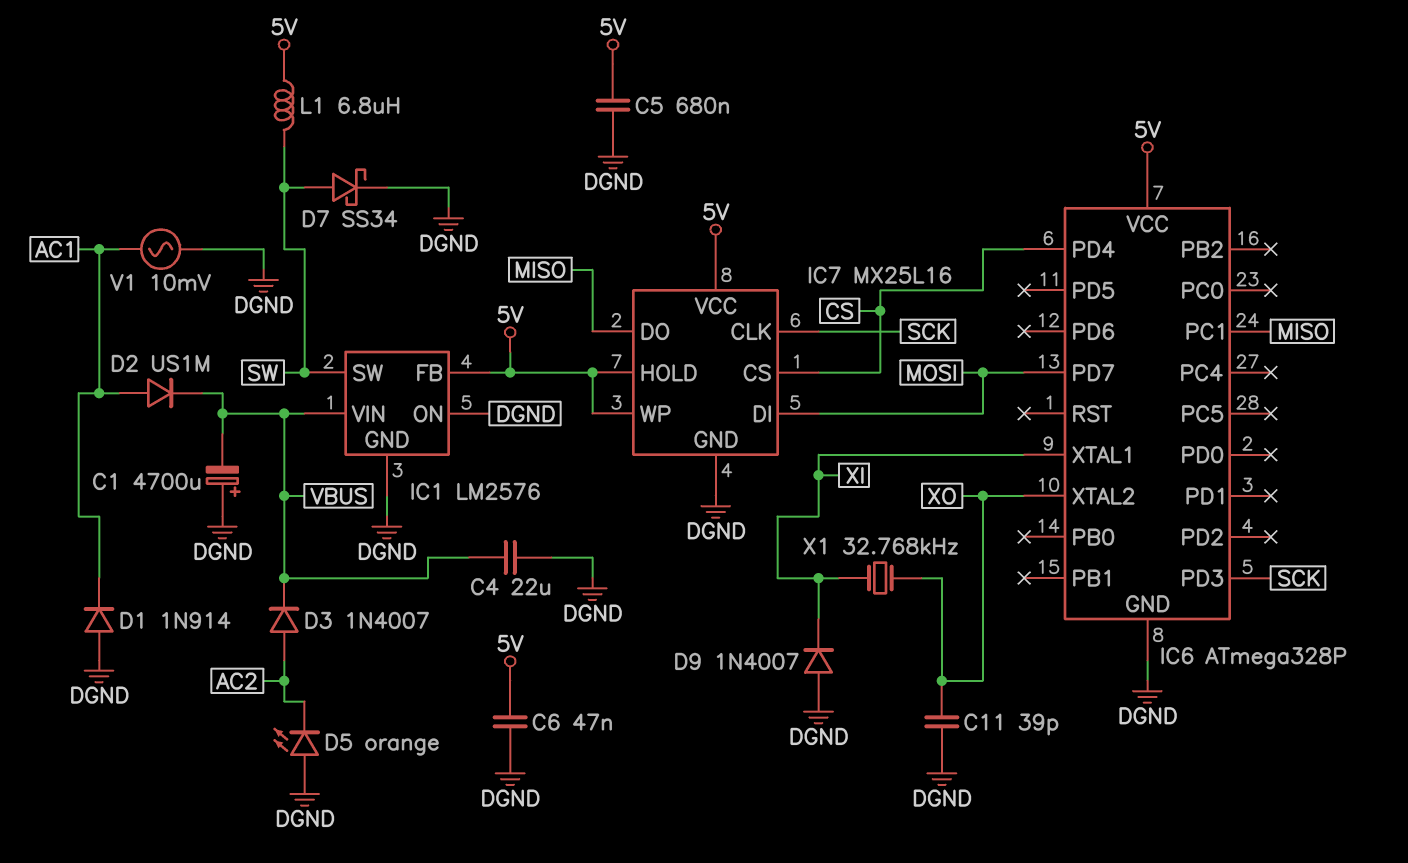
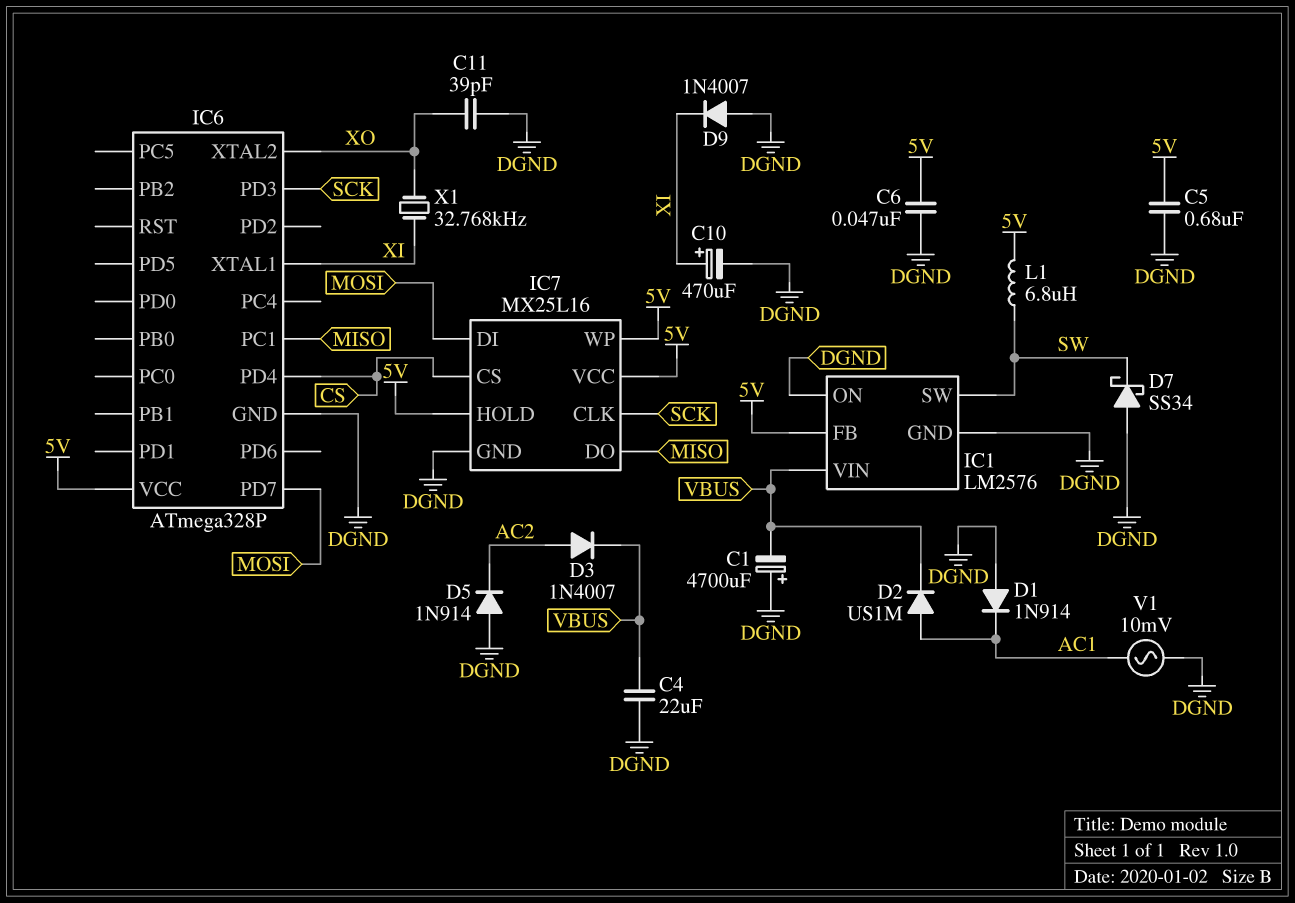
C10: none -> 470uF (plus XI, minus DGND)
D5: LED orange (A DGND, K AC2) -> diode 1N914 (A DGND, K AC2)
D7: schottky SS34 (A SW, K DGND) -> schottky SS34 (A DGND, K SW)

